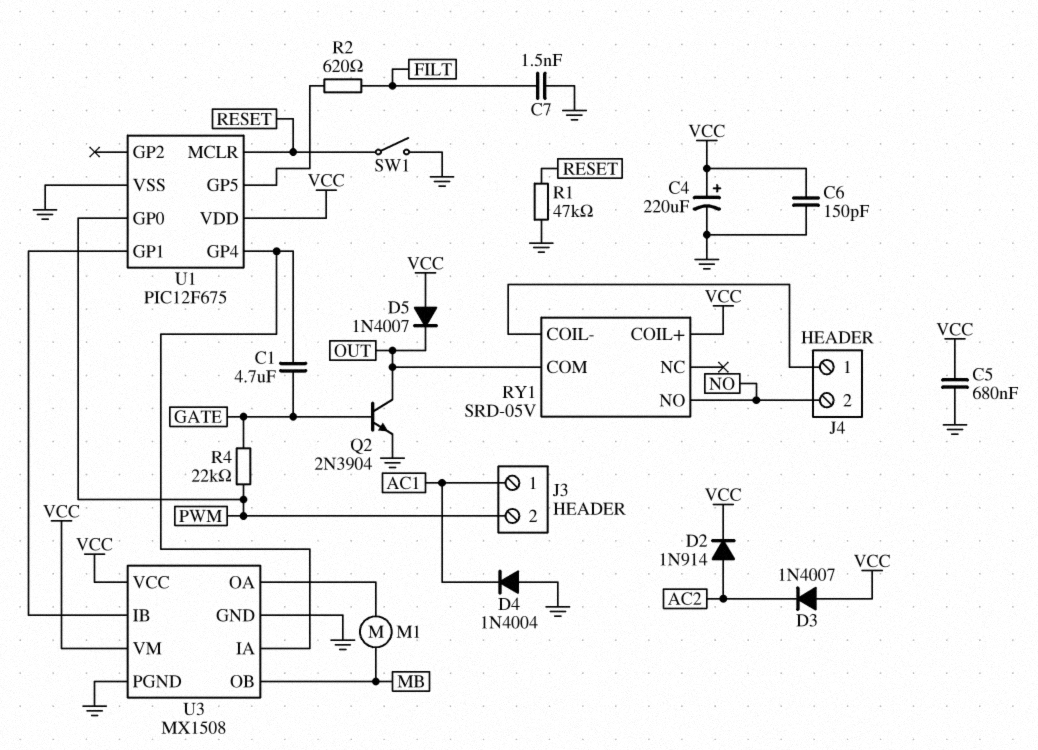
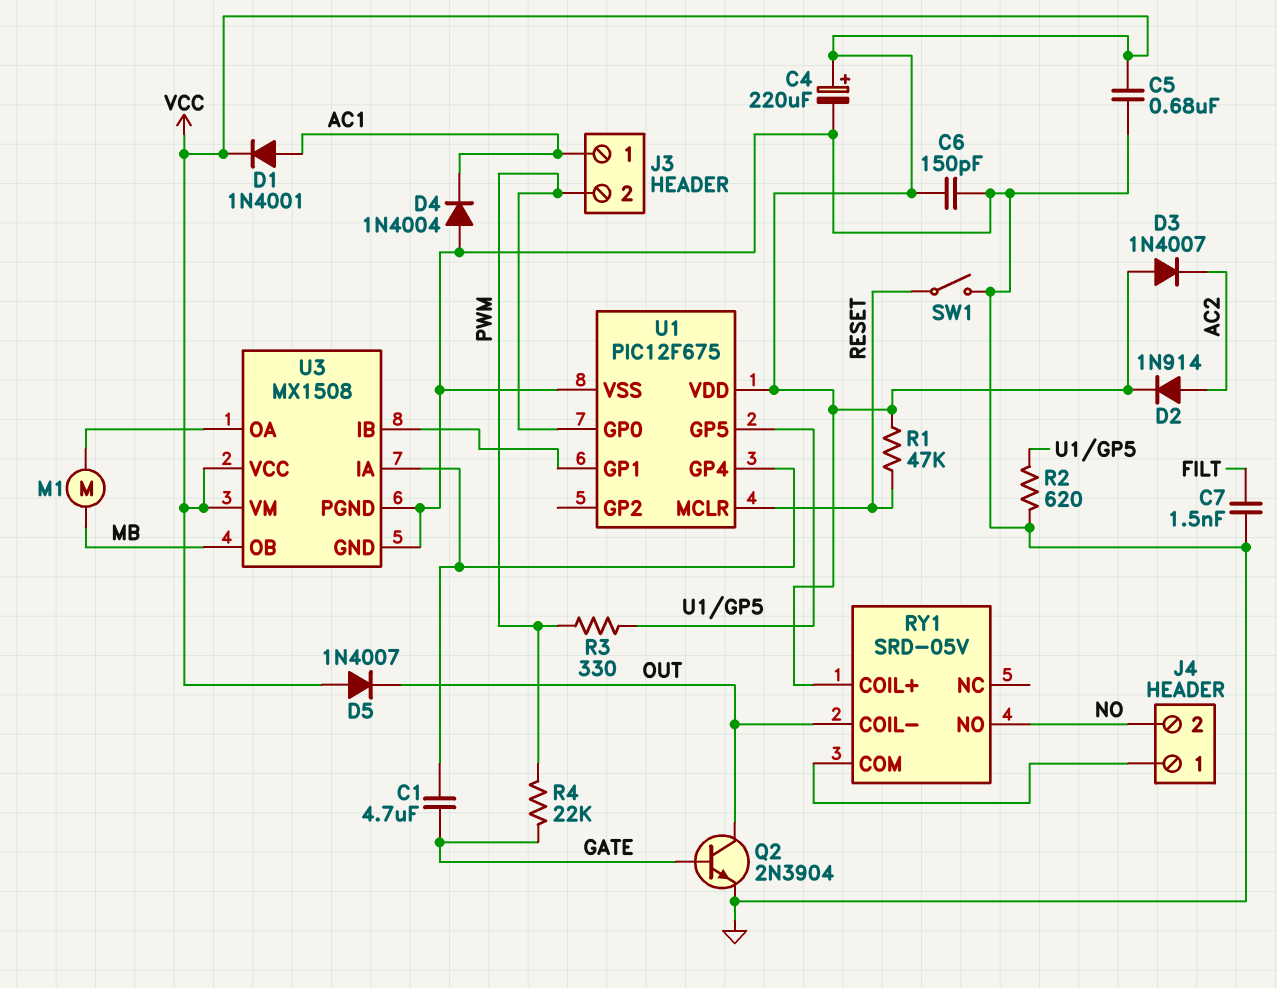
D1: none -> diode 1N4001 (A AC1, K VCC)
R1: 47k (GND, RESET) -> 47k (RESET, VCC)
R2: 620 (FILT, U1/GP5) -> 620 (GND, U1/GP5)
R3: none -> 330 (PWM, U1/GP5)
RY1 pin COIL-: J4/1 -> OUT
RY1 pin COM: OUT -> J4/1

